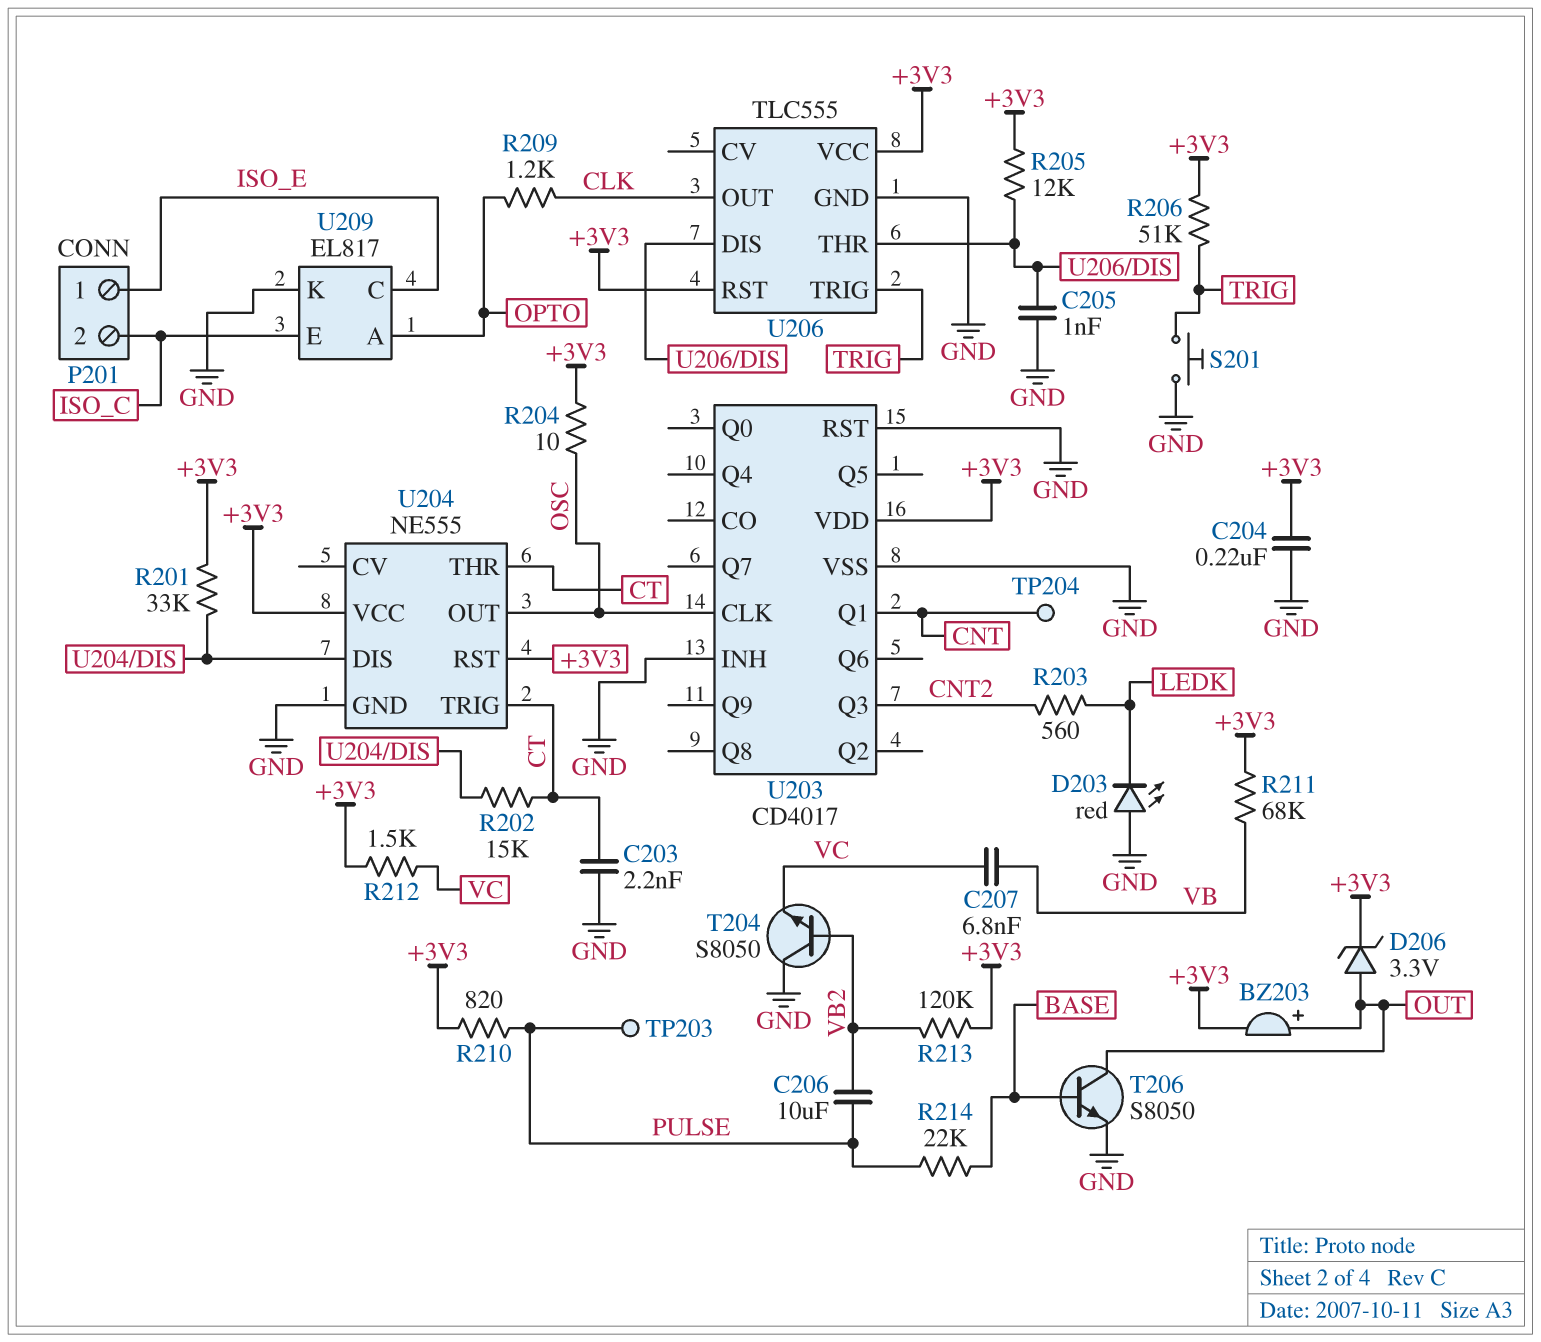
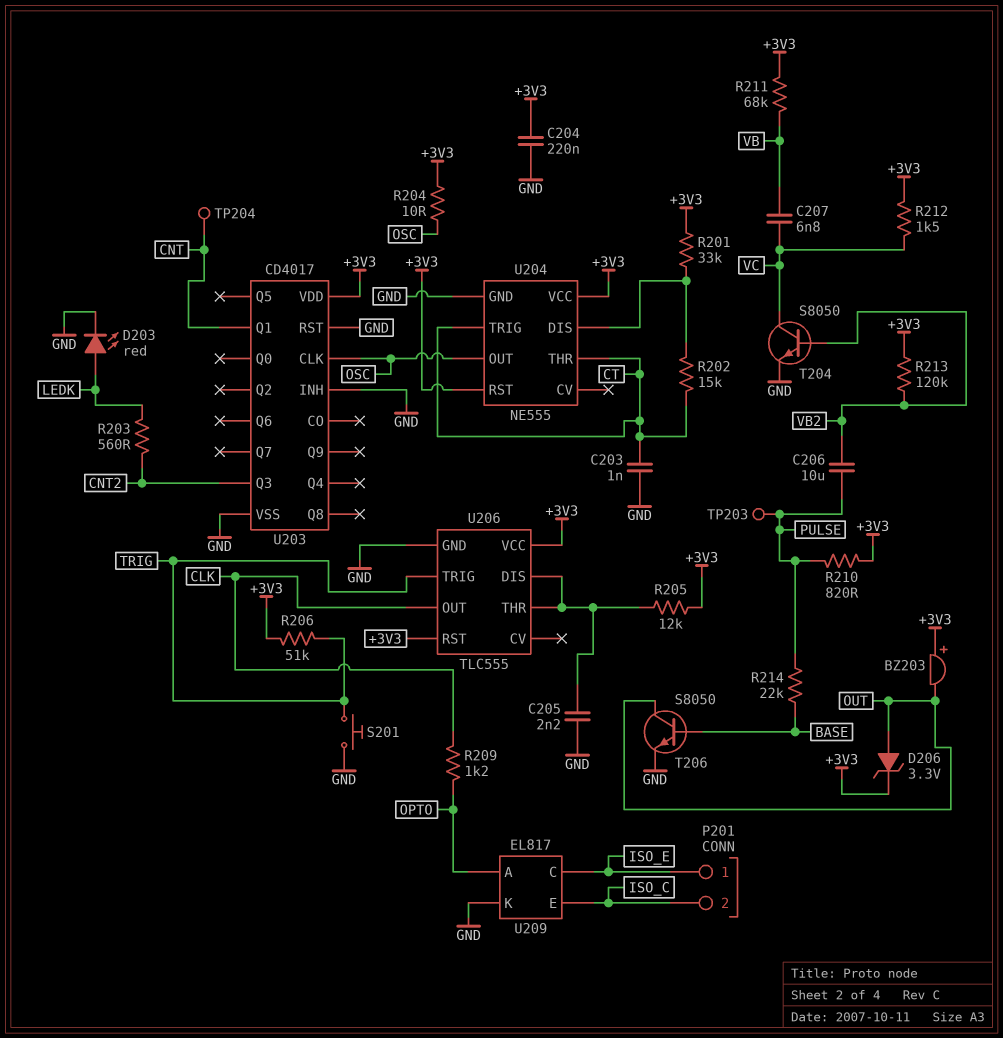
BZ203: buzzer (plus OUT, minus +3V3) -> buzzer (plus +3V3, minus OUT)
C203: 2.2nF (CT, GND) -> 1nF (CT, GND)
C205: 1nF (GND, U206/DIS) -> 2.2nF (GND, U206/DIS)
D203: LED red (A GND, K LEDK) -> LED red (A LEDK, K GND)
T204: NPN S8050 (B VB2, C GND, E VC) -> NPN S8050 (B VB2, C VC, E GND)

